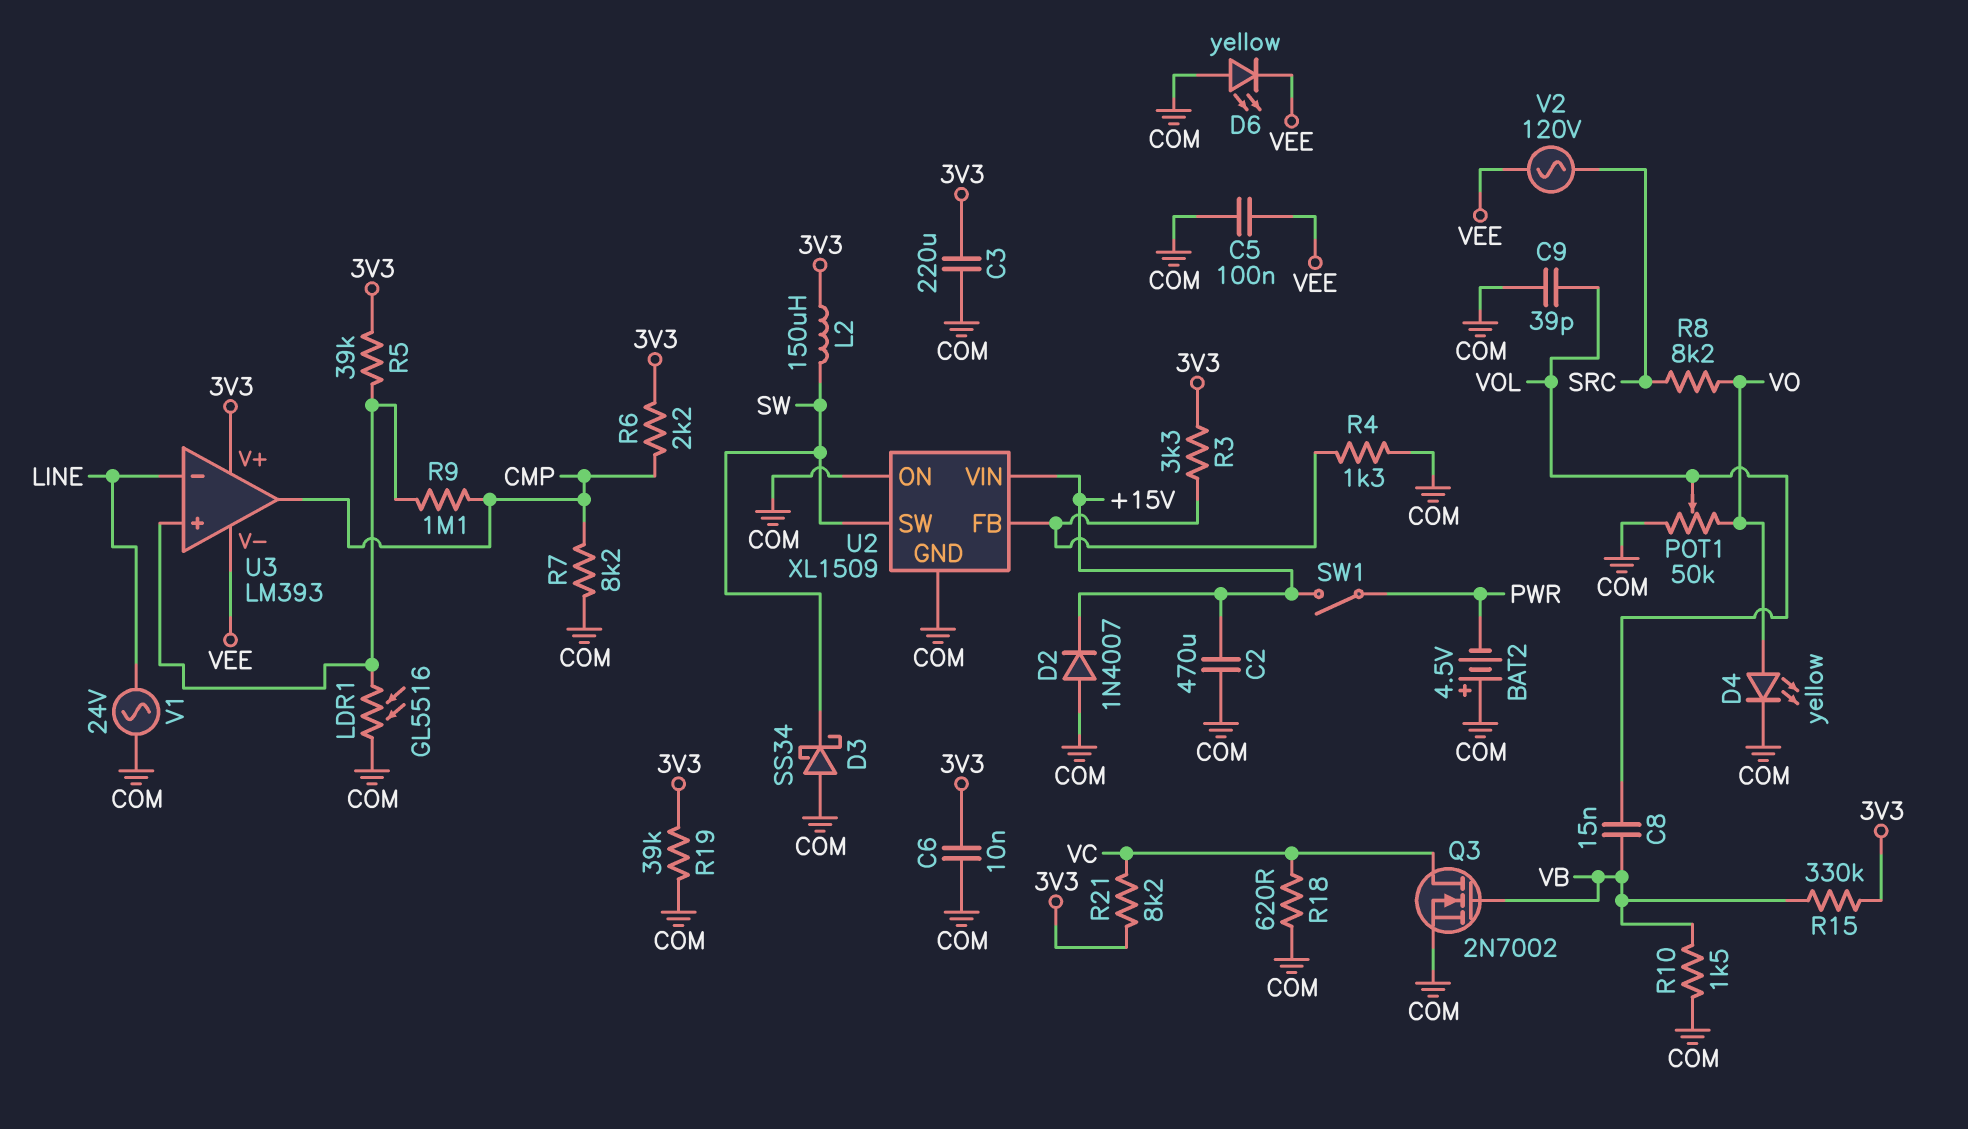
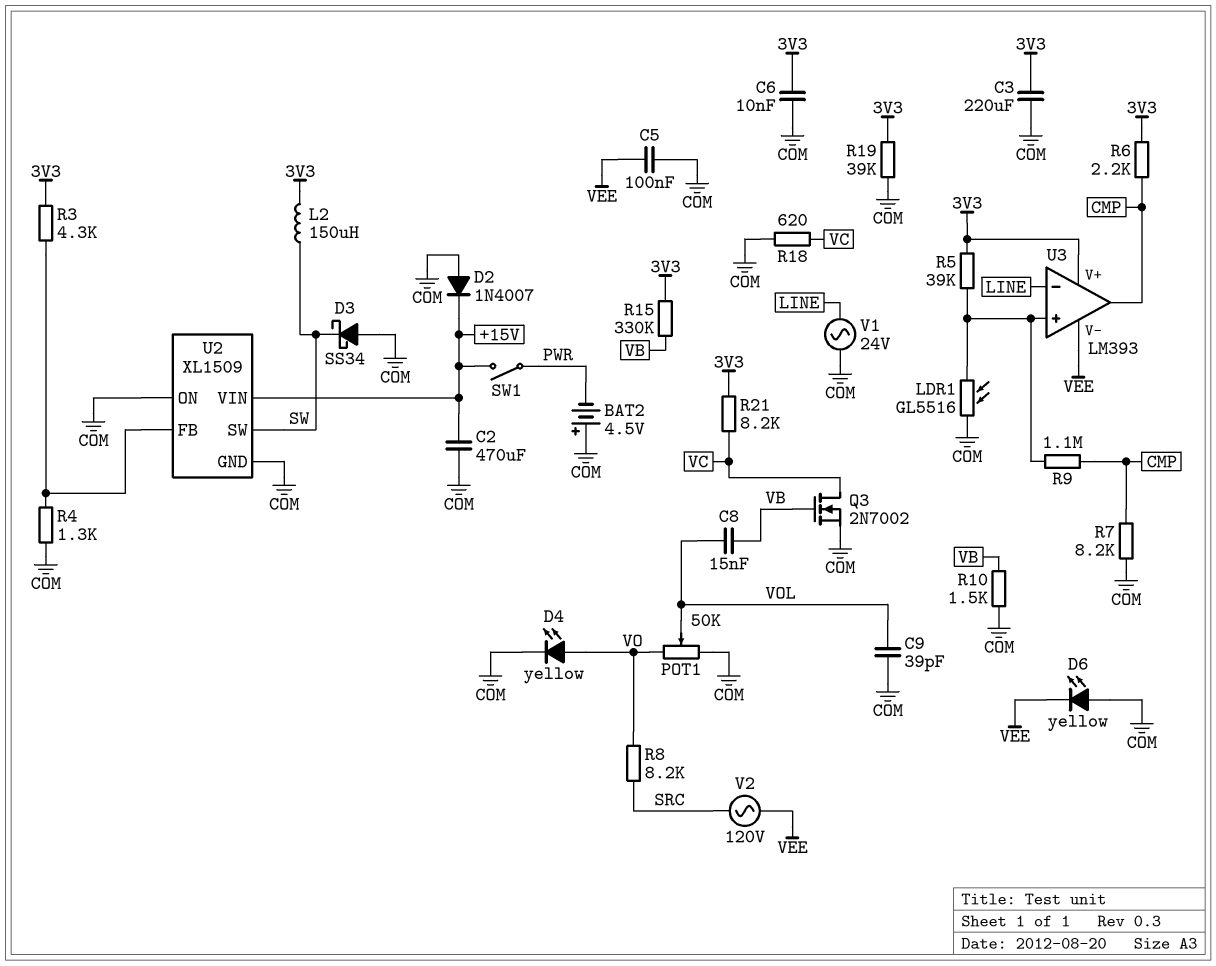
R3: 3.3k (3V3, U2/FB) -> 4.3k (3V3, U2/FB)

